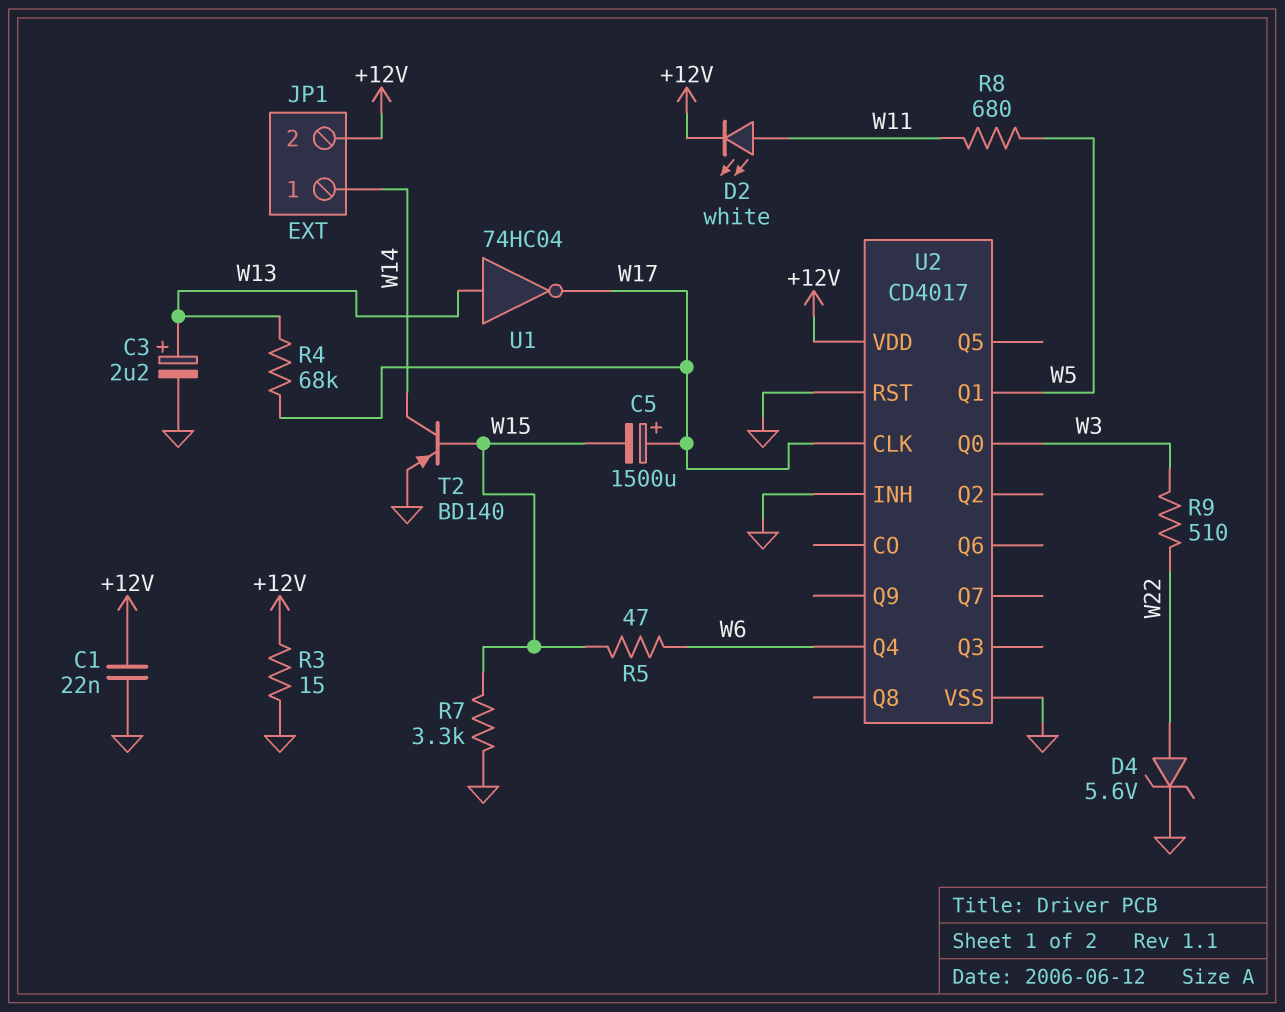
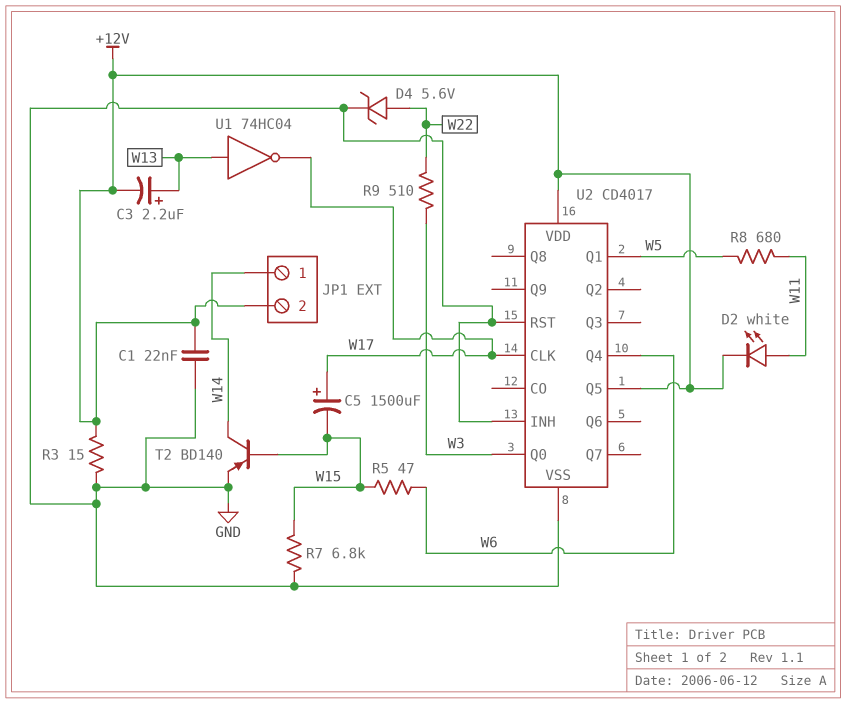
C3: 2.2uF (plus W13, minus GND) -> 2.2uF (plus W13, minus +12V)
R4: 68k (W13, W17) -> none
R7: 3.3k (GND, W15) -> 6.8k (GND, W15)
U2 pin Q5: none -> +12V

